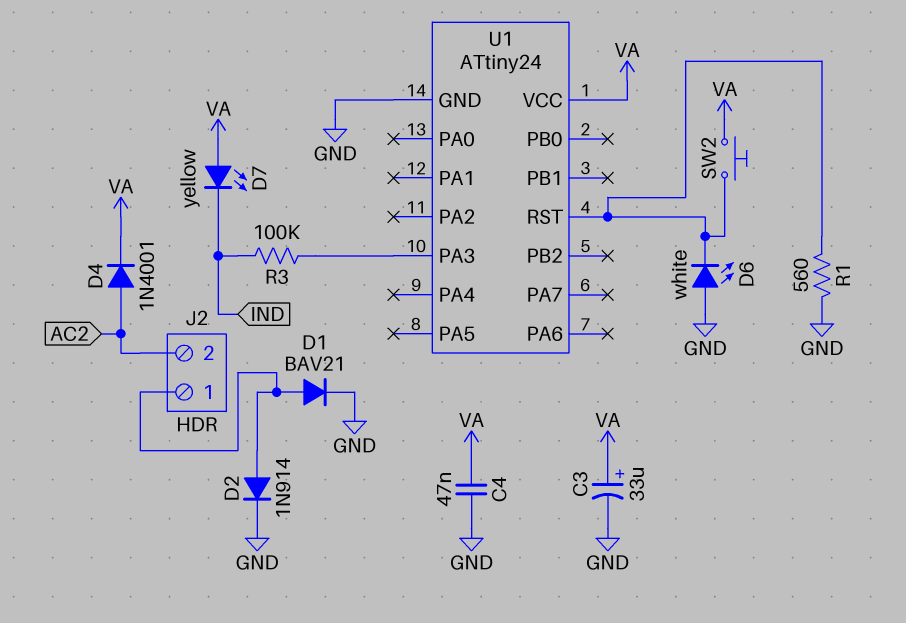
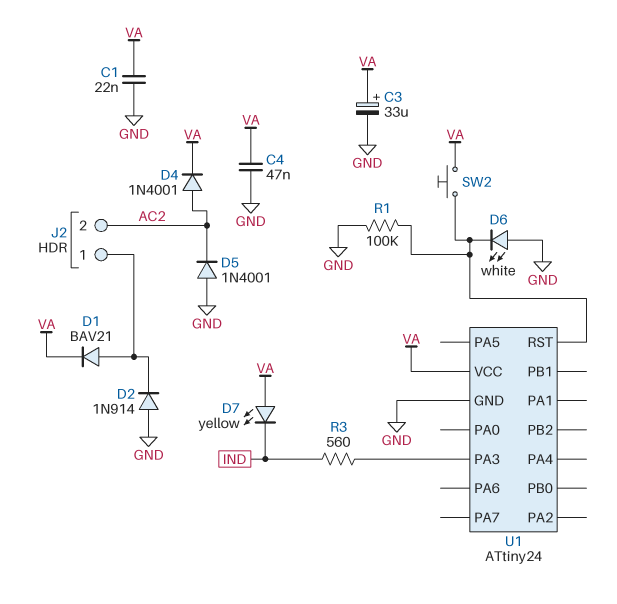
C1: none -> 22nF (GND, VA)
D1: diode BAV21 (A J2/1, K GND) -> diode BAV21 (A J2/1, K VA)
D2: diode 1N914 (A J2/1, K GND) -> diode 1N914 (A GND, K J2/1)
D5: none -> diode 1N4001 (A GND, K AC2)
R1: 560 (GND, U1/RST) -> 100k (GND, U1/RST)
R3: 100k (IND, U1/PA3) -> 560 (IND, U1/PA3)

